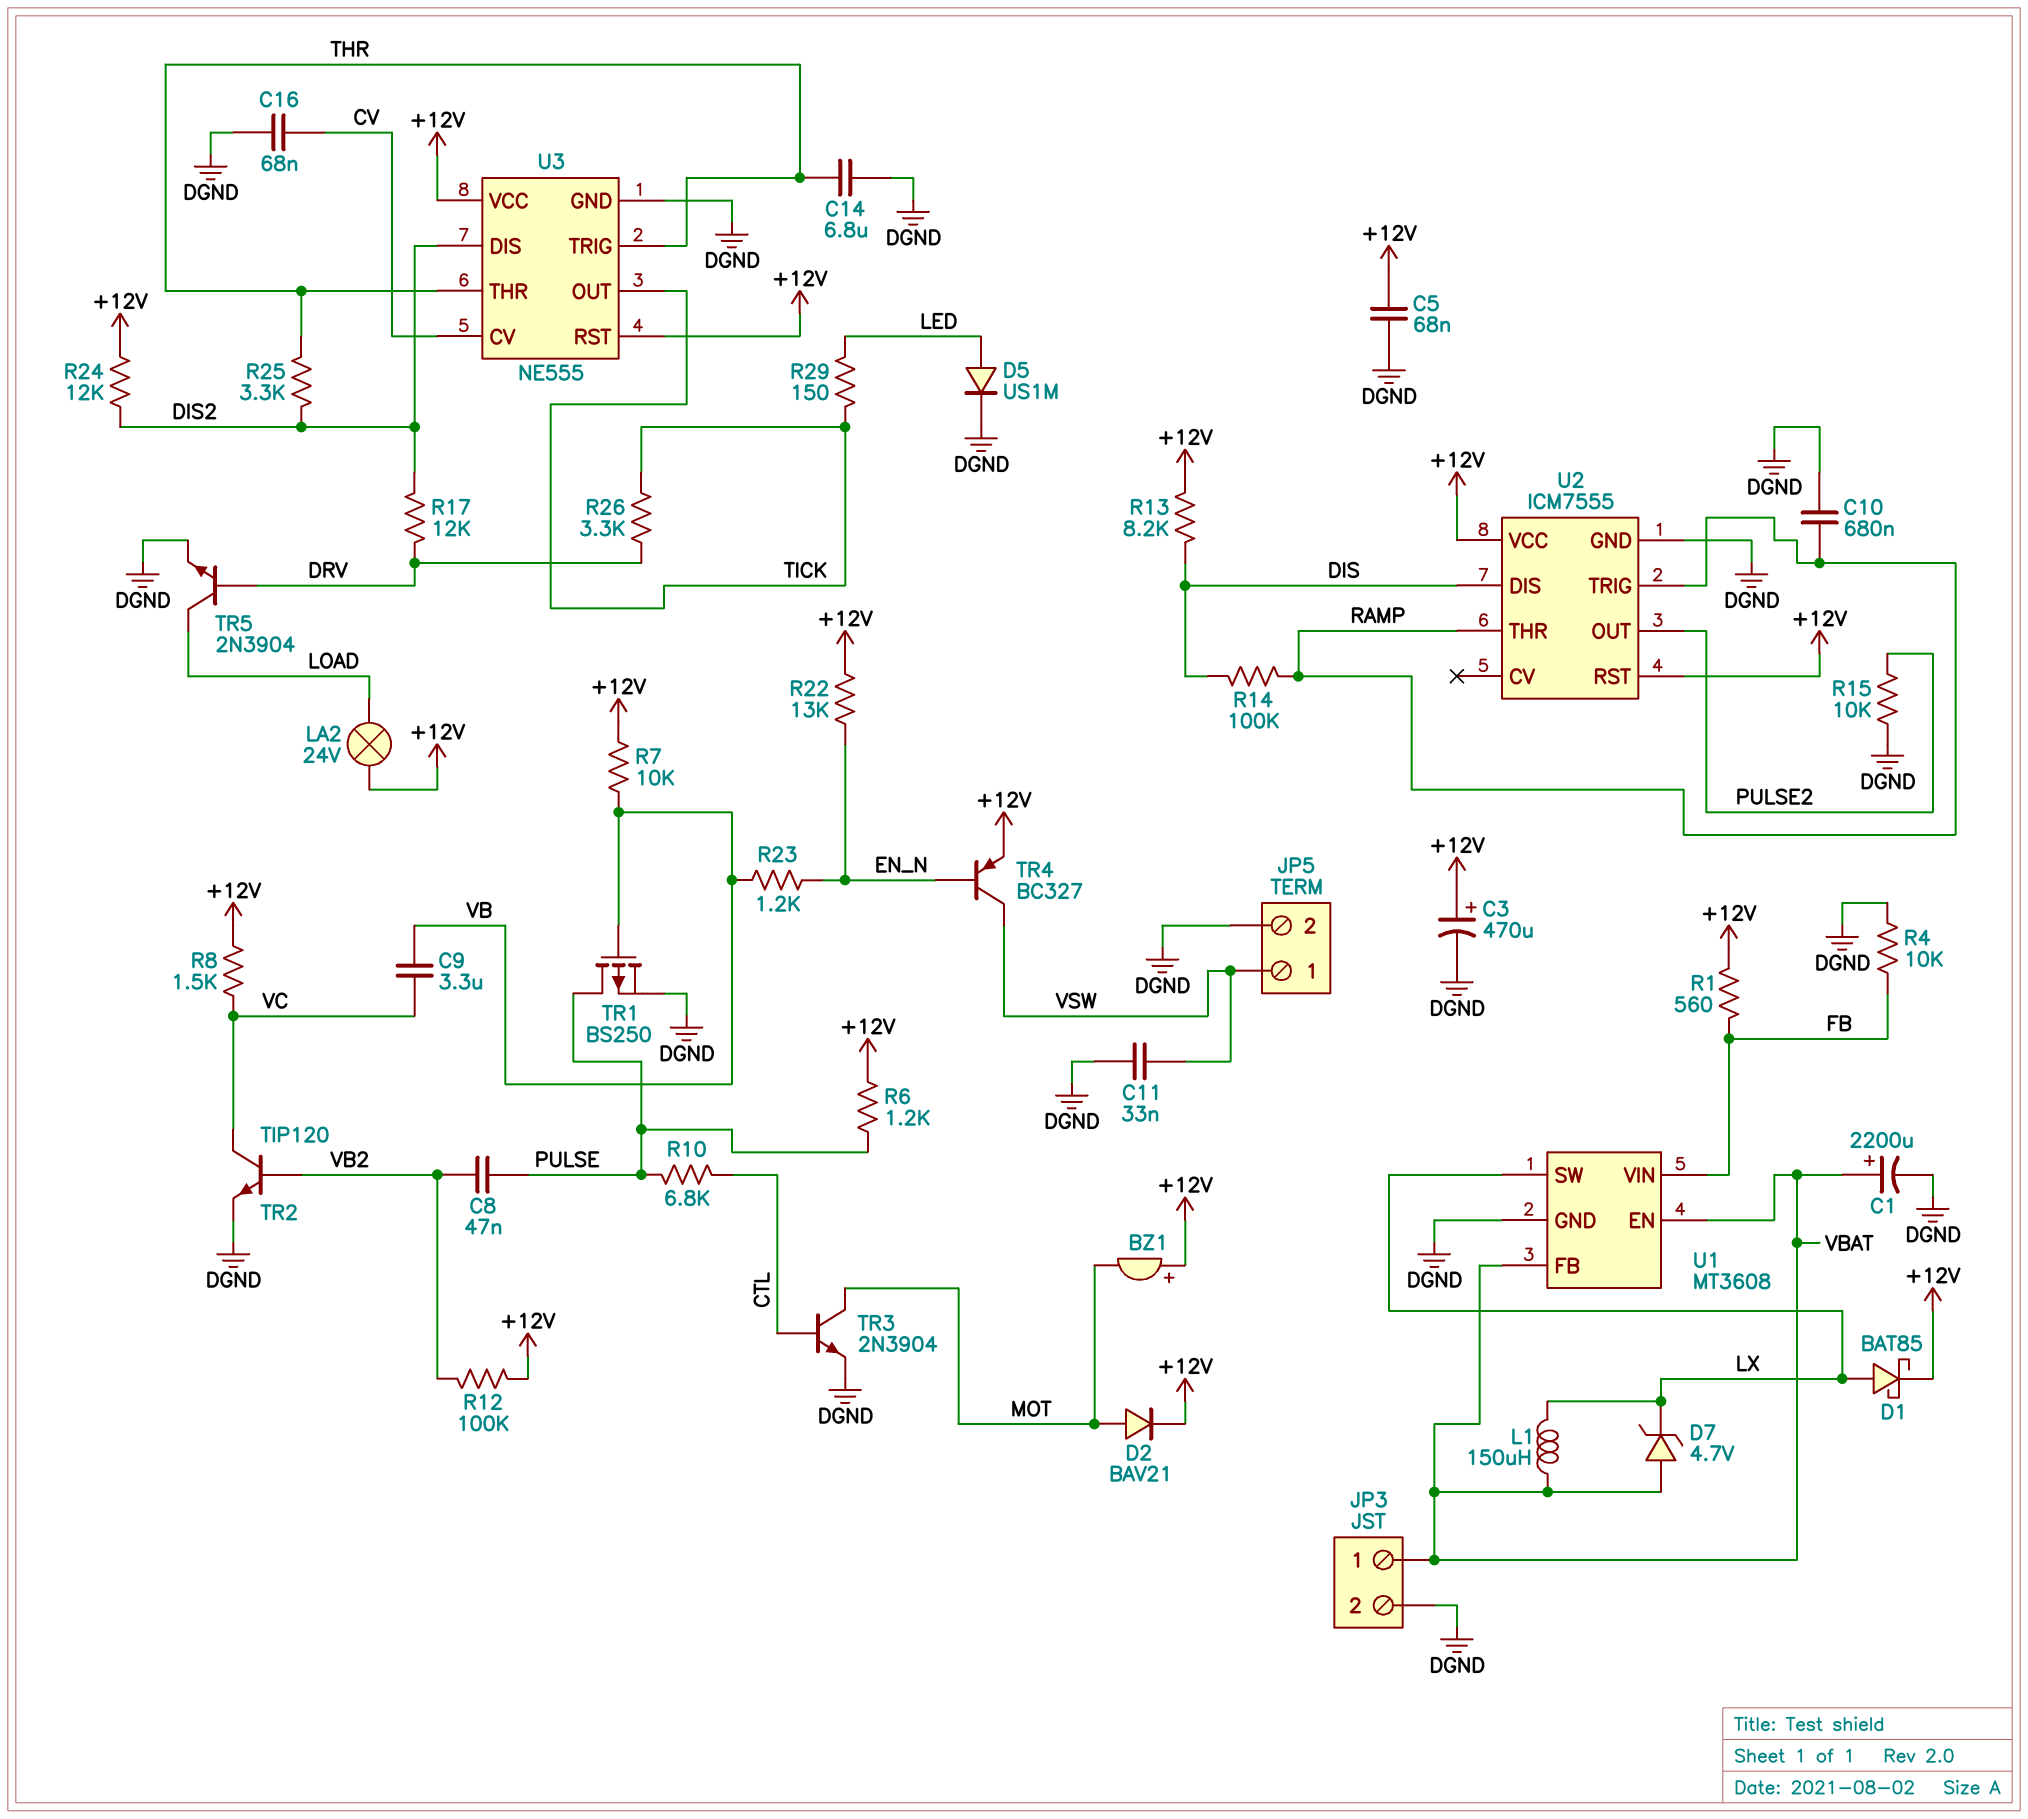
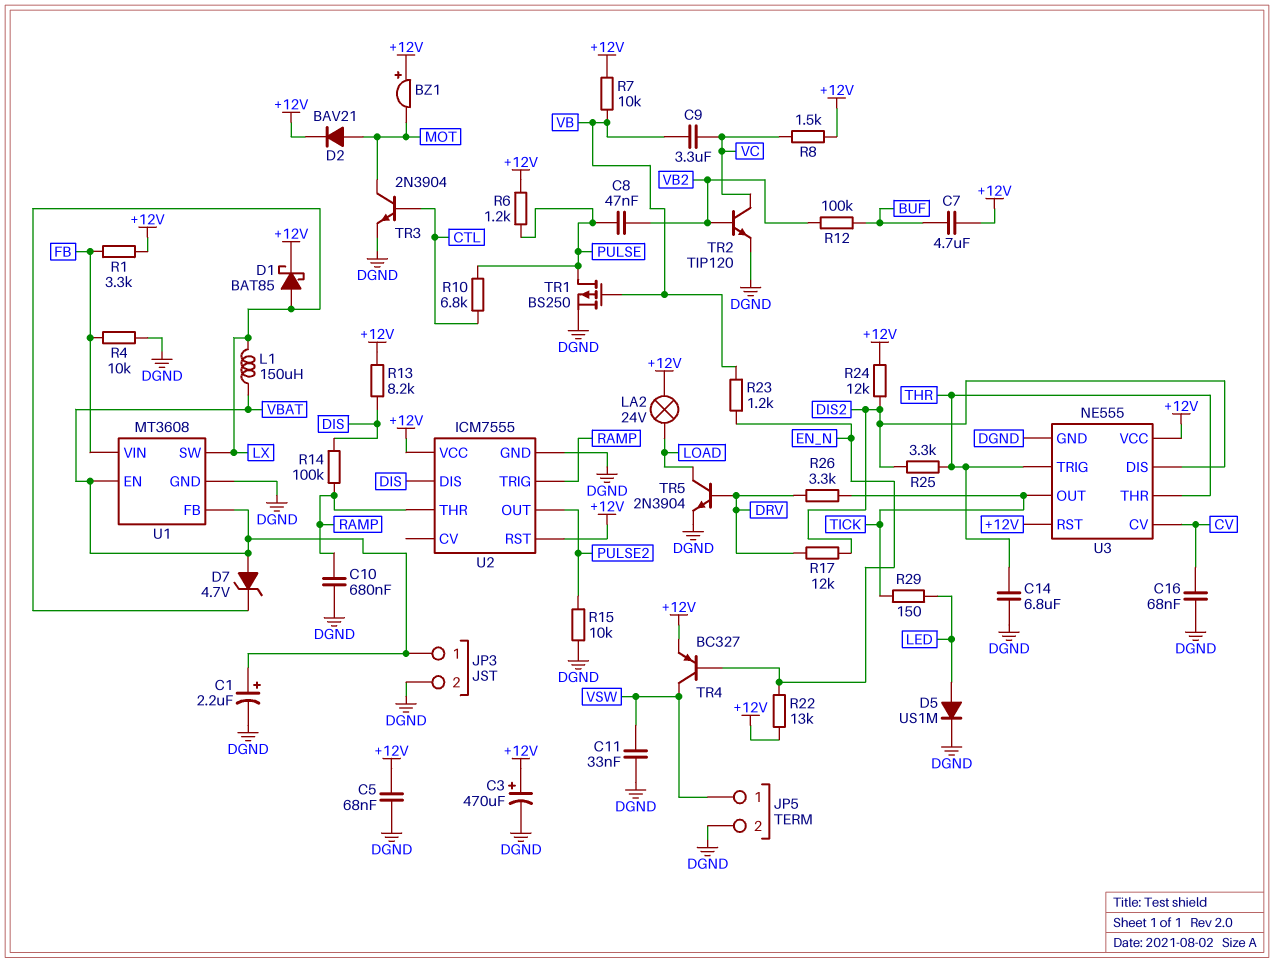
C1: 2200uF (plus VBAT, minus DGND) -> 2.2uF (plus VBAT, minus DGND)
C7: none -> 4.7uF (+12V, BUF)
R1: 560 (+12V, FB) -> 3.3k (+12V, FB)
R12: 100k (+12V, VB2) -> 100k (BUF, VB2)

